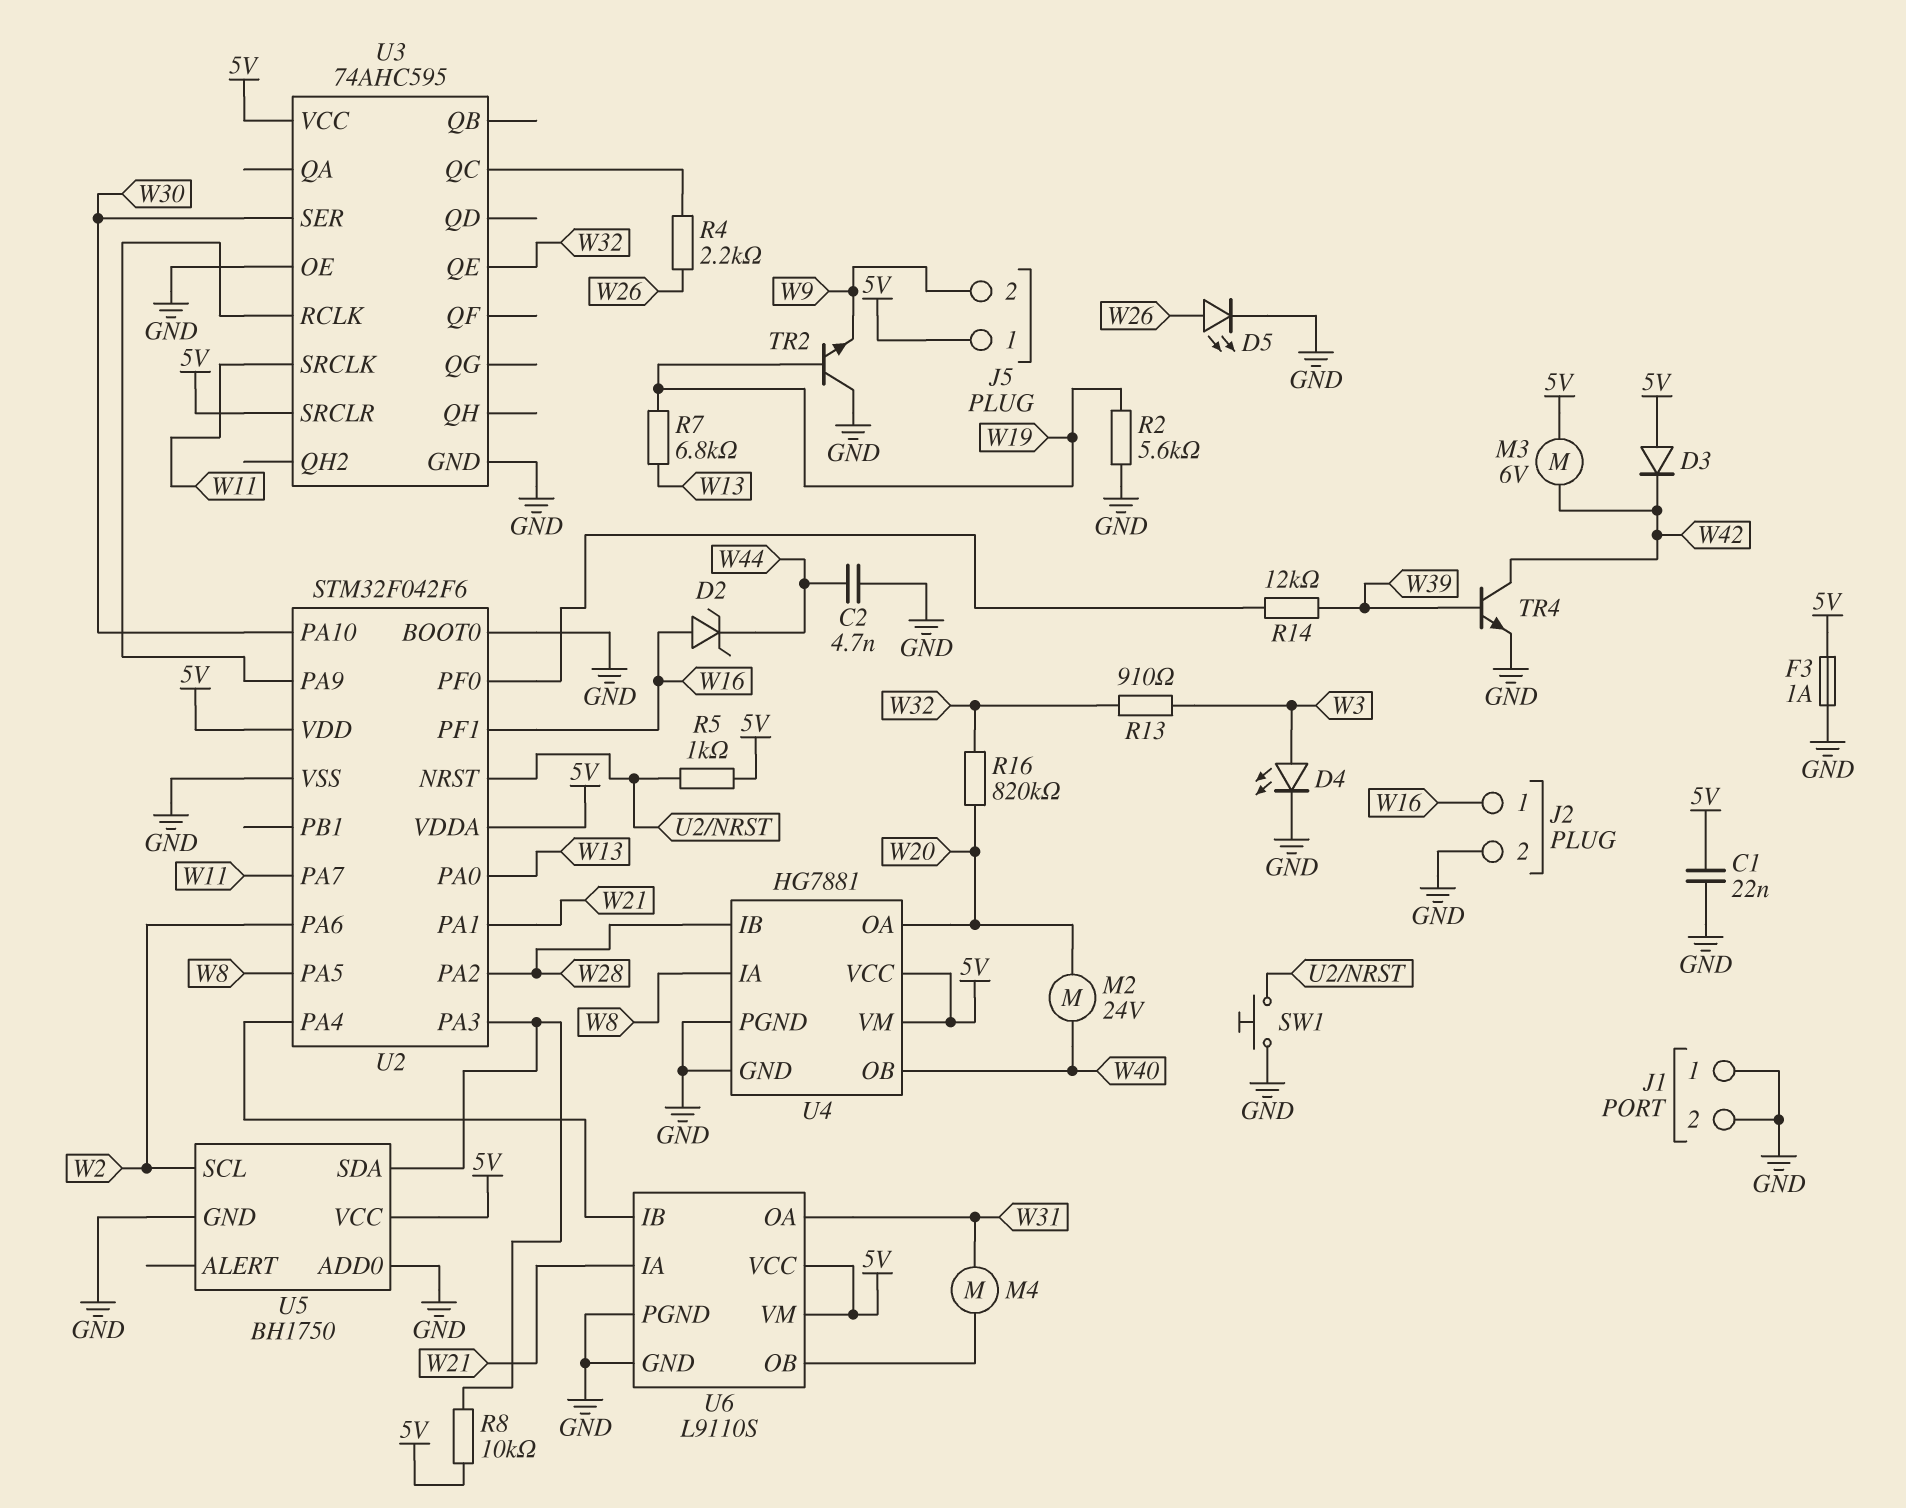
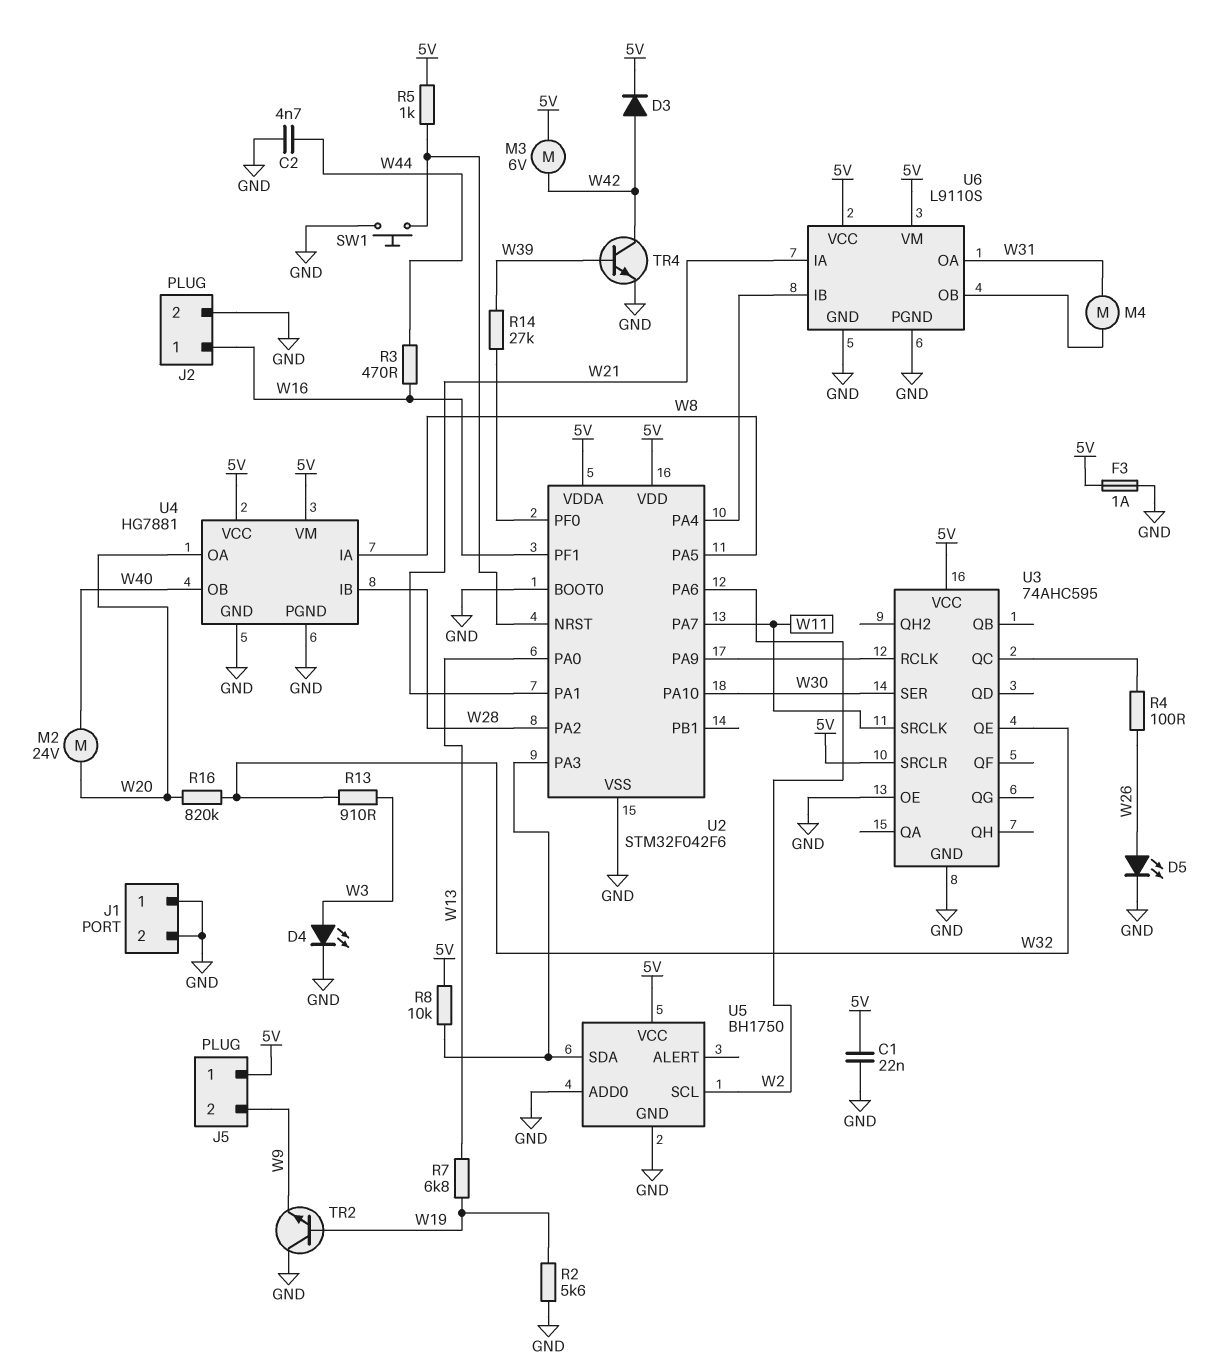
D2: zener (A W16, K W44) -> none
D3: diode (A 5V, K W42) -> diode (A W42, K 5V)
R3: none -> 470 (W16, W44)
R4: 2.2k (U3/QC, W26) -> 100 (U3/QC, W26)
R14: 12k (U2/PF0, W39) -> 27k (U2/PF0, W39)

